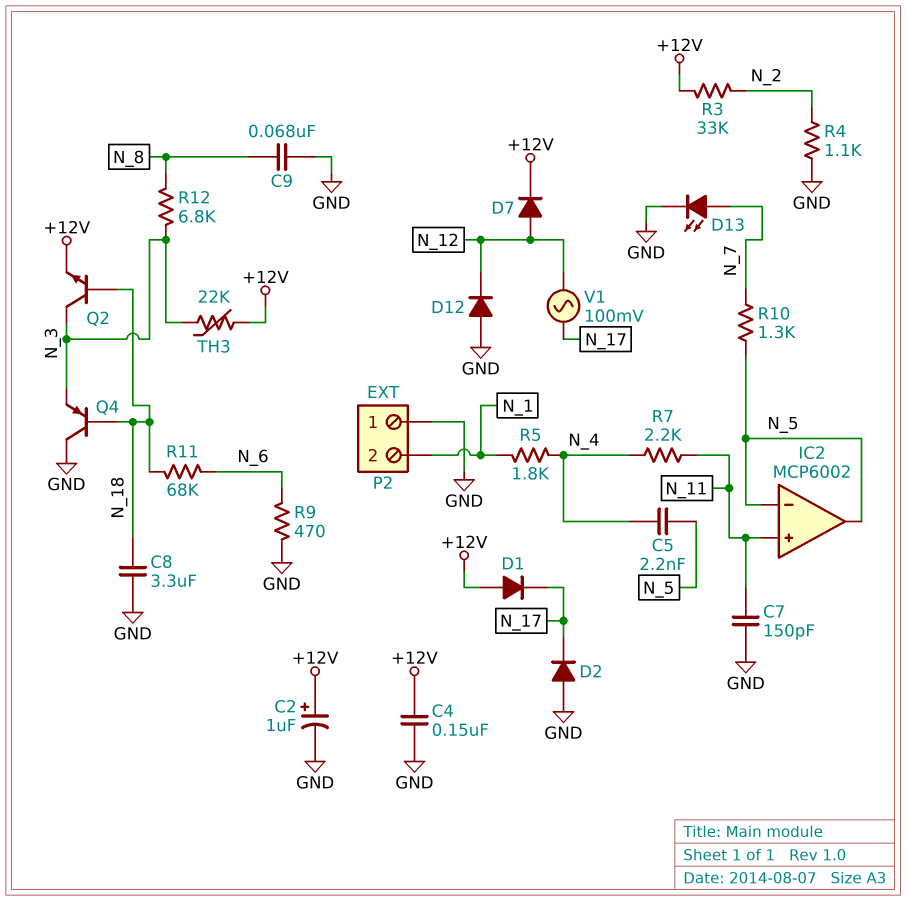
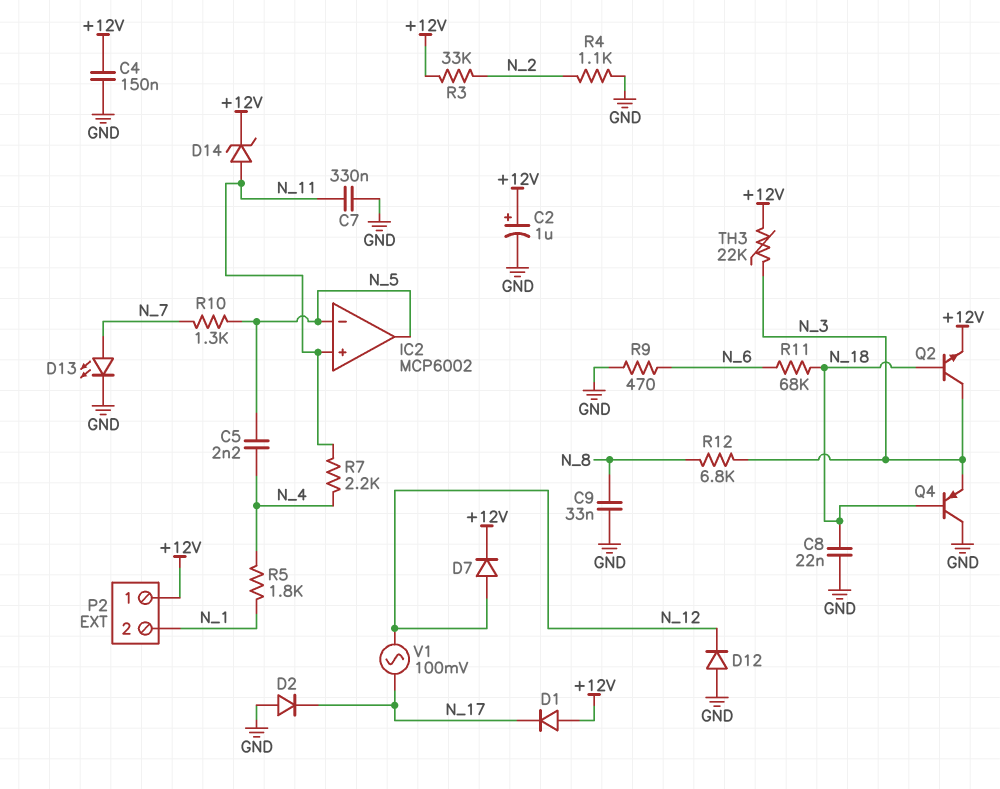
C7: 150pF (GND, N_11) -> 330nF (GND, N_11)
C8: 3.3uF (GND, N_18) -> 22nF (GND, N_18)
C9: 68nF (GND, N_8) -> 33nF (GND, N_8)
D14: none -> zener (A N_11, K +12V)
P2 pin 1: GND -> +12V

